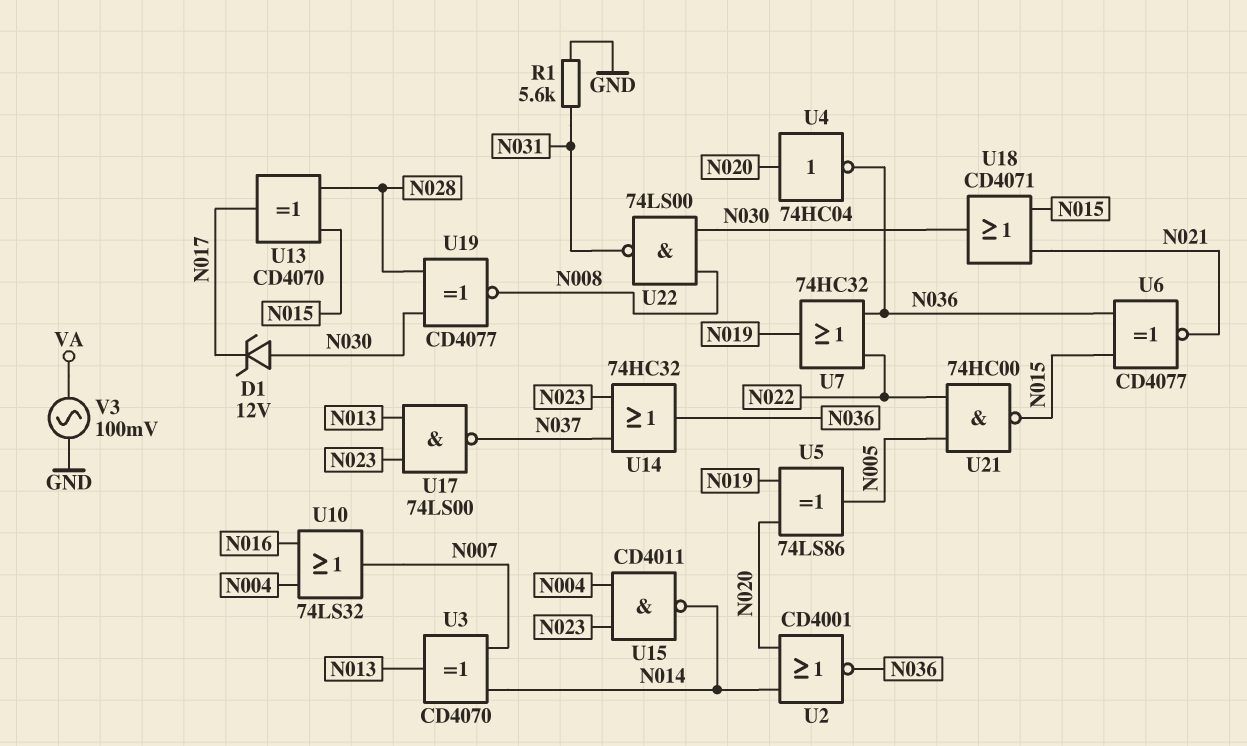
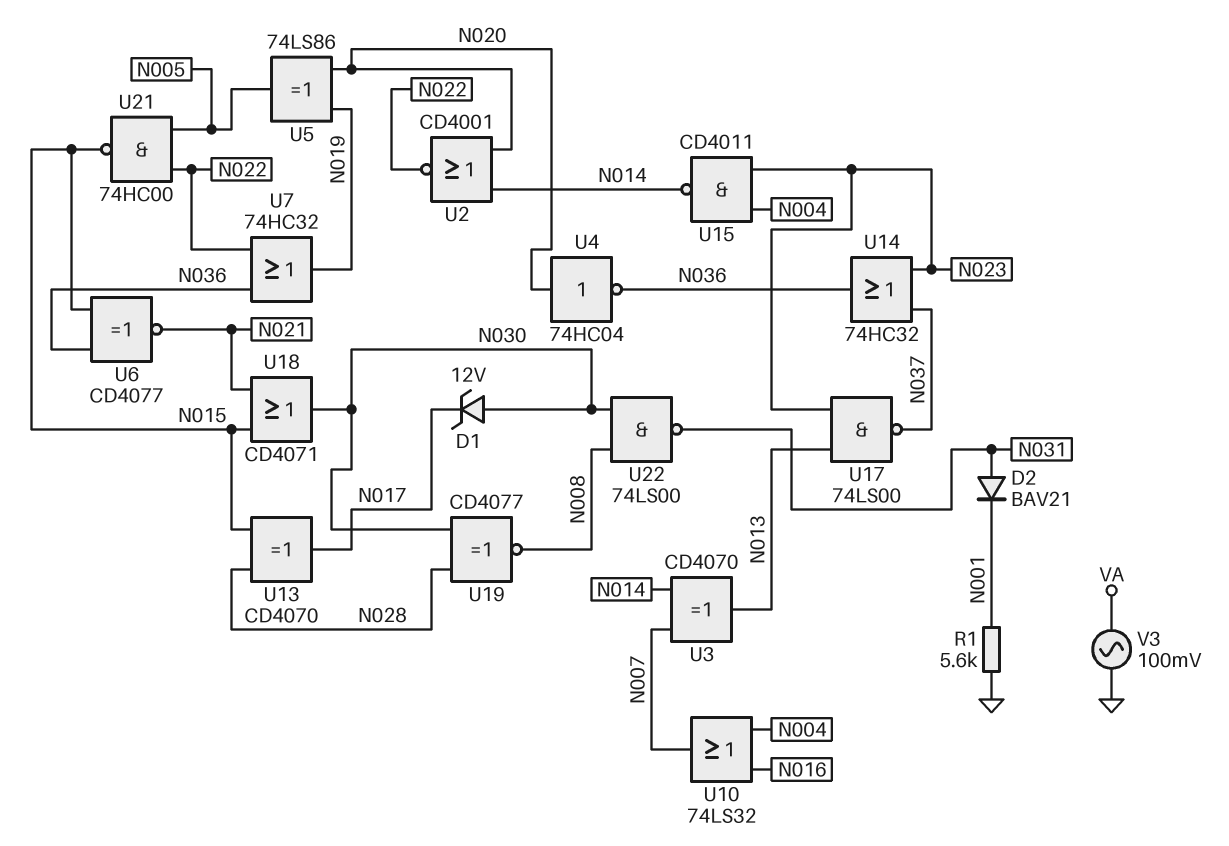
D2: none -> diode BAV21 (A N031, K N001)
R1: 5.6k (GND, N031) -> 5.6k (GND, N001)
U2: NOR CD4001 (in N014, in N020, out N036) -> NOR CD4001 (in N014, in N020, out N022)

